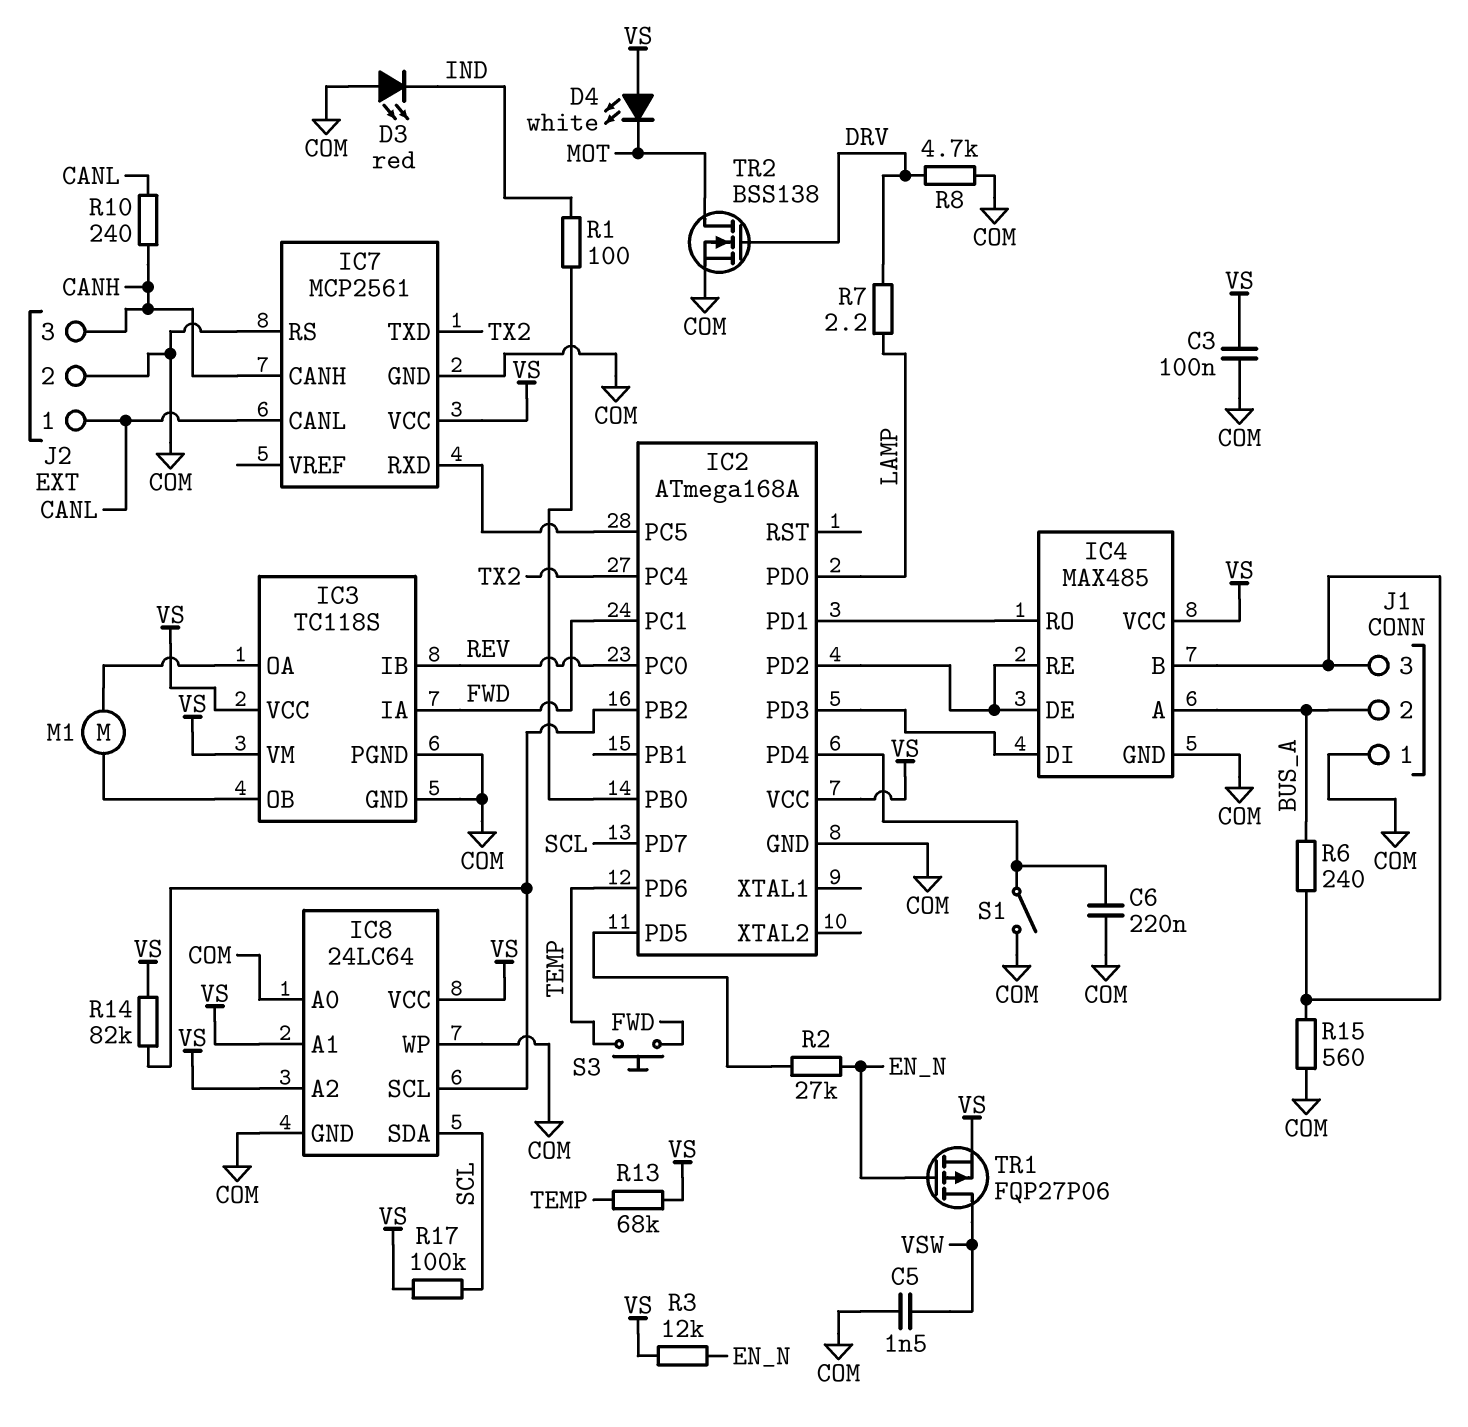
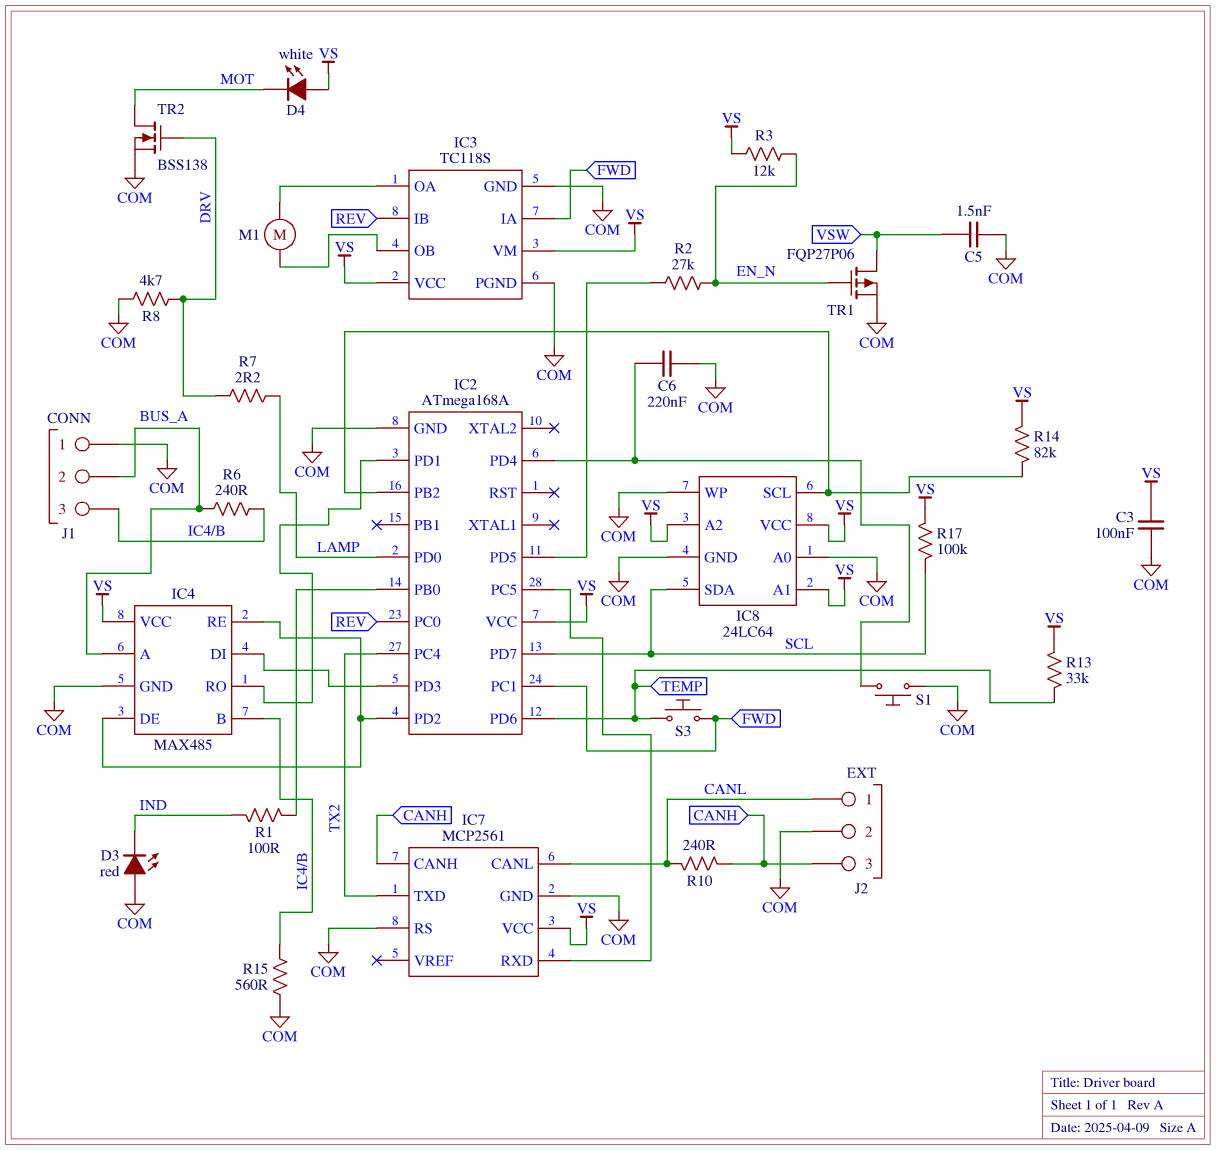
R13: 68k (TEMP, VS) -> 33k (TEMP, VS)
S1: switch (COM, IC2/PD4) -> button (COM, IC2/PD4)
TR1: PMOS FQP27P06 (G EN_N, D VSW, S VS) -> PMOS FQP27P06 (G EN_N, D VSW, S COM)

